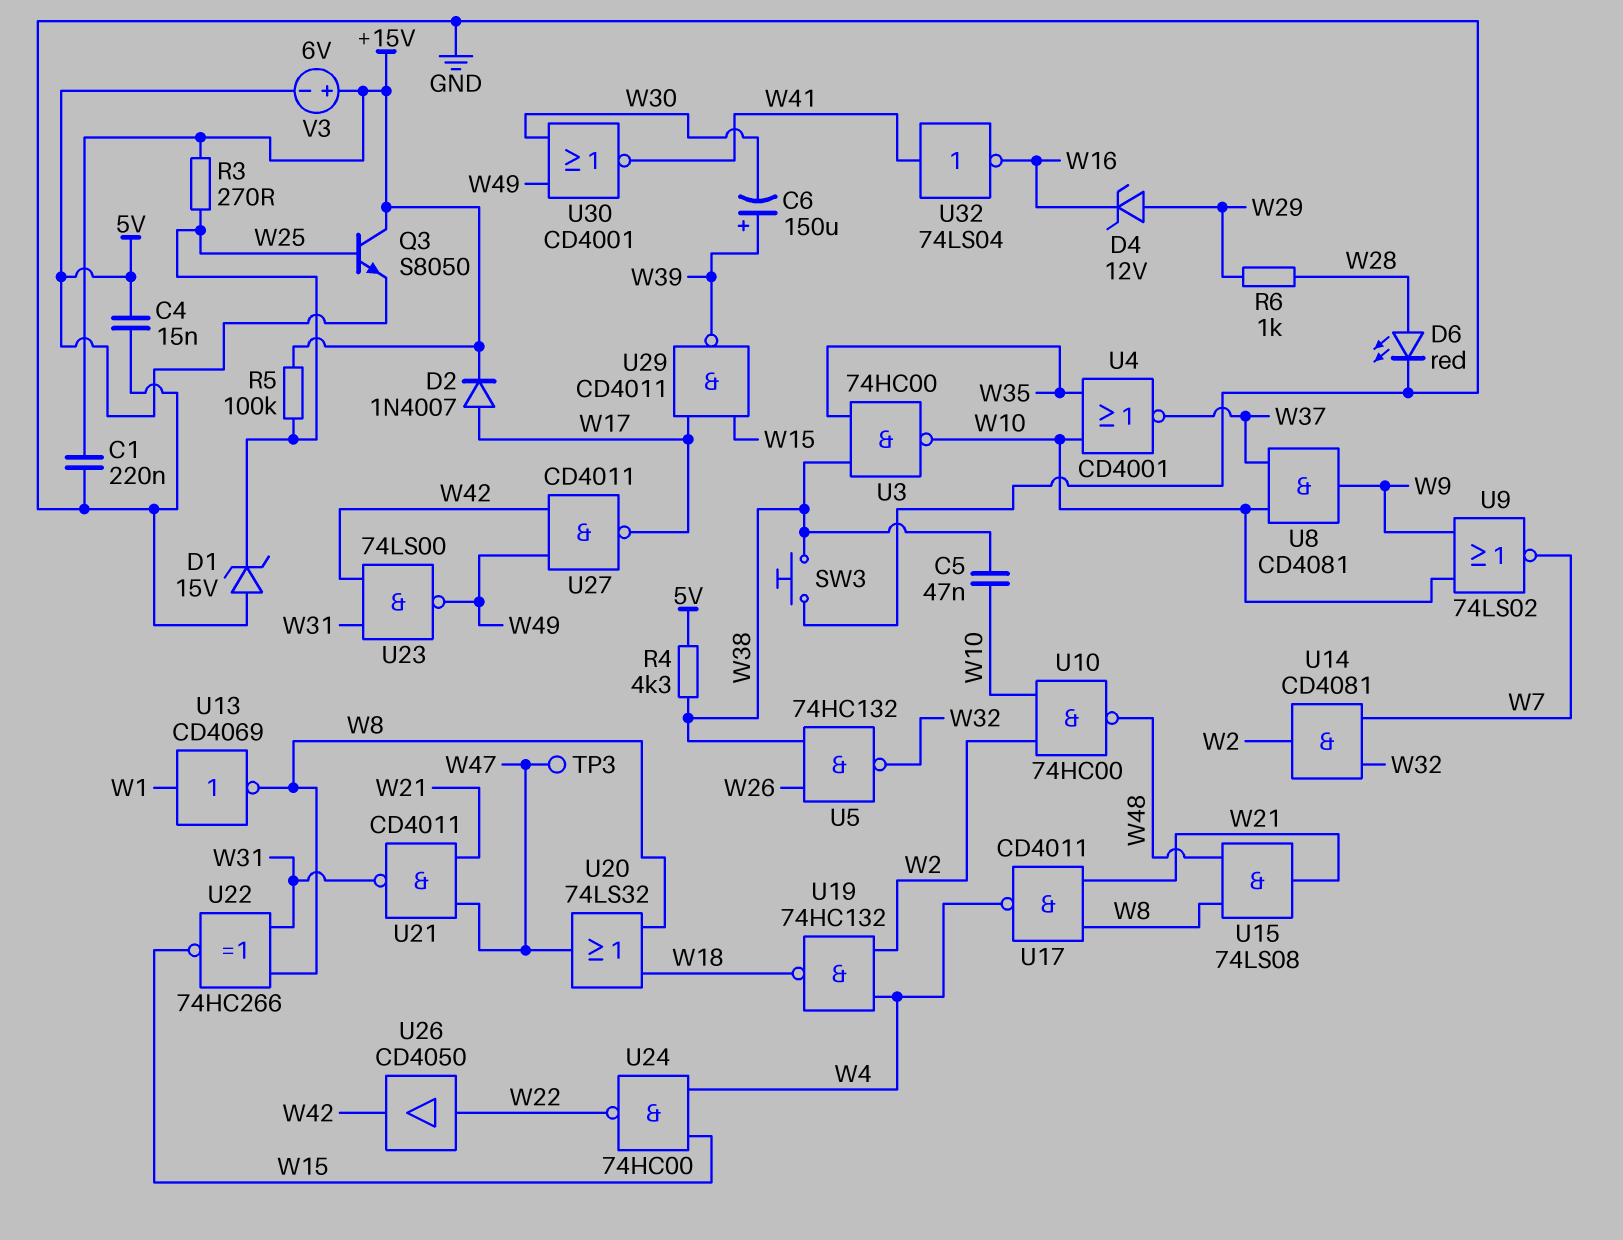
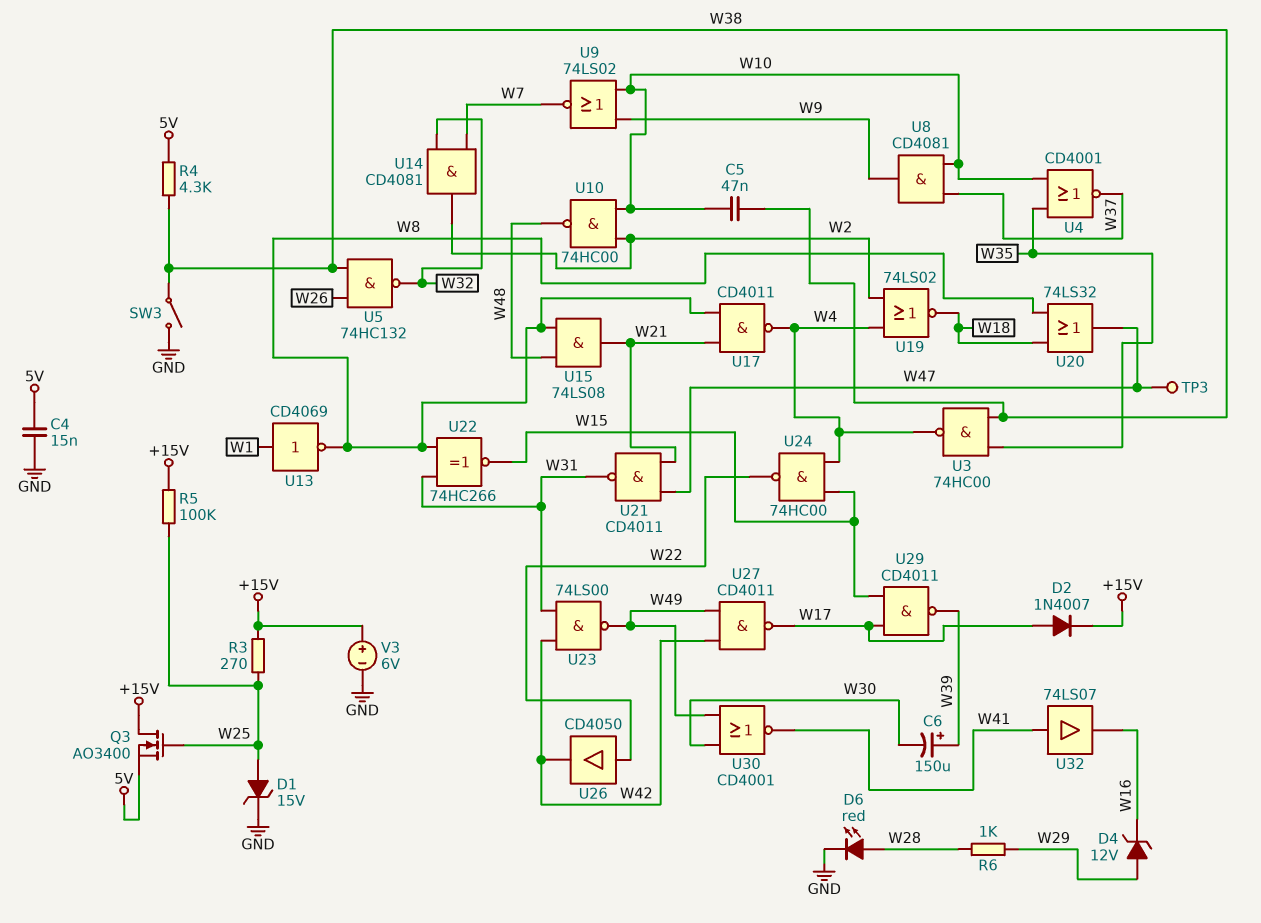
C1: 220nF (+15V, GND) -> none
D1: zener 15V (A GND, K W25) -> zener 15V (A W25, K GND)
Q3: NPN S8050 (B W25, C +15V, E 5V) -> NMOS AO3400 (G W25, D +15V, S 5V)
SW3: button (GND, W38) -> switch (GND, W38)
U3: NAND 74HC00 (in W35, in W38, out W10) -> NAND 74HC00 (in W35, in W38, out W4)
U19: NAND 74HC132 (in W2, in W4, out W18) -> NOR 74LS02 (in W2, in W4, out W18)
U32: NOT 74LS04 (in W41, out W16) -> buffer 74LS07 (in W41, out W16)
V3: 6V (plus +15V, minus 5V) -> 6V (plus +15V, minus GND)

